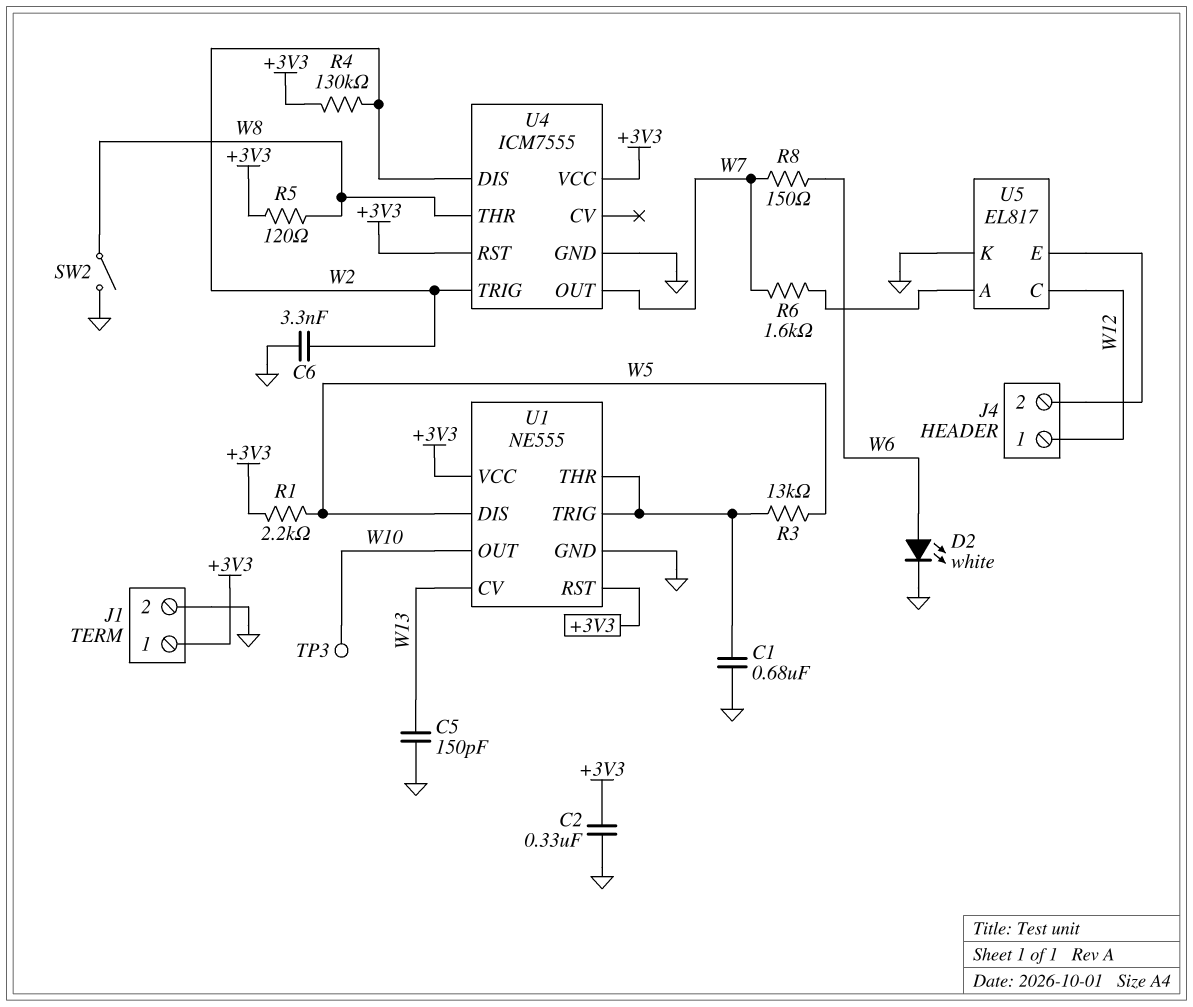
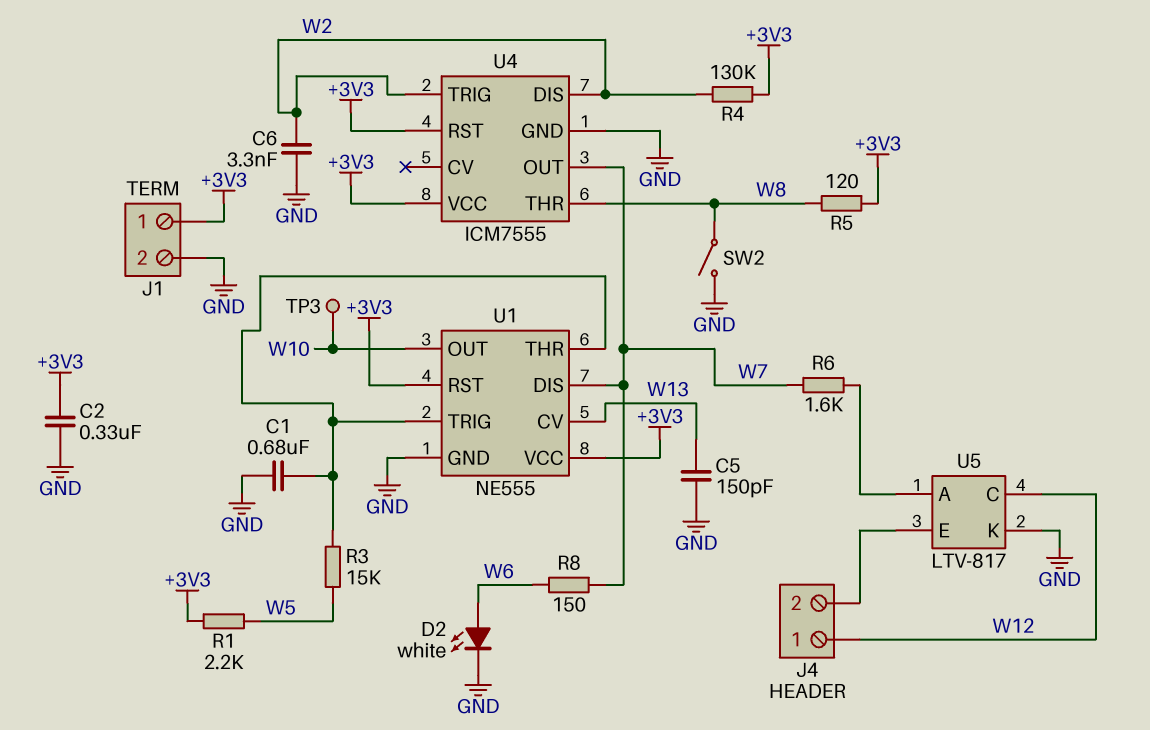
R3: 13k (U1/THR, W5) -> 15k (U1/THR, W5)
U1 pin DIS: W5 -> W7
U5: EL817 -> LTV-817

